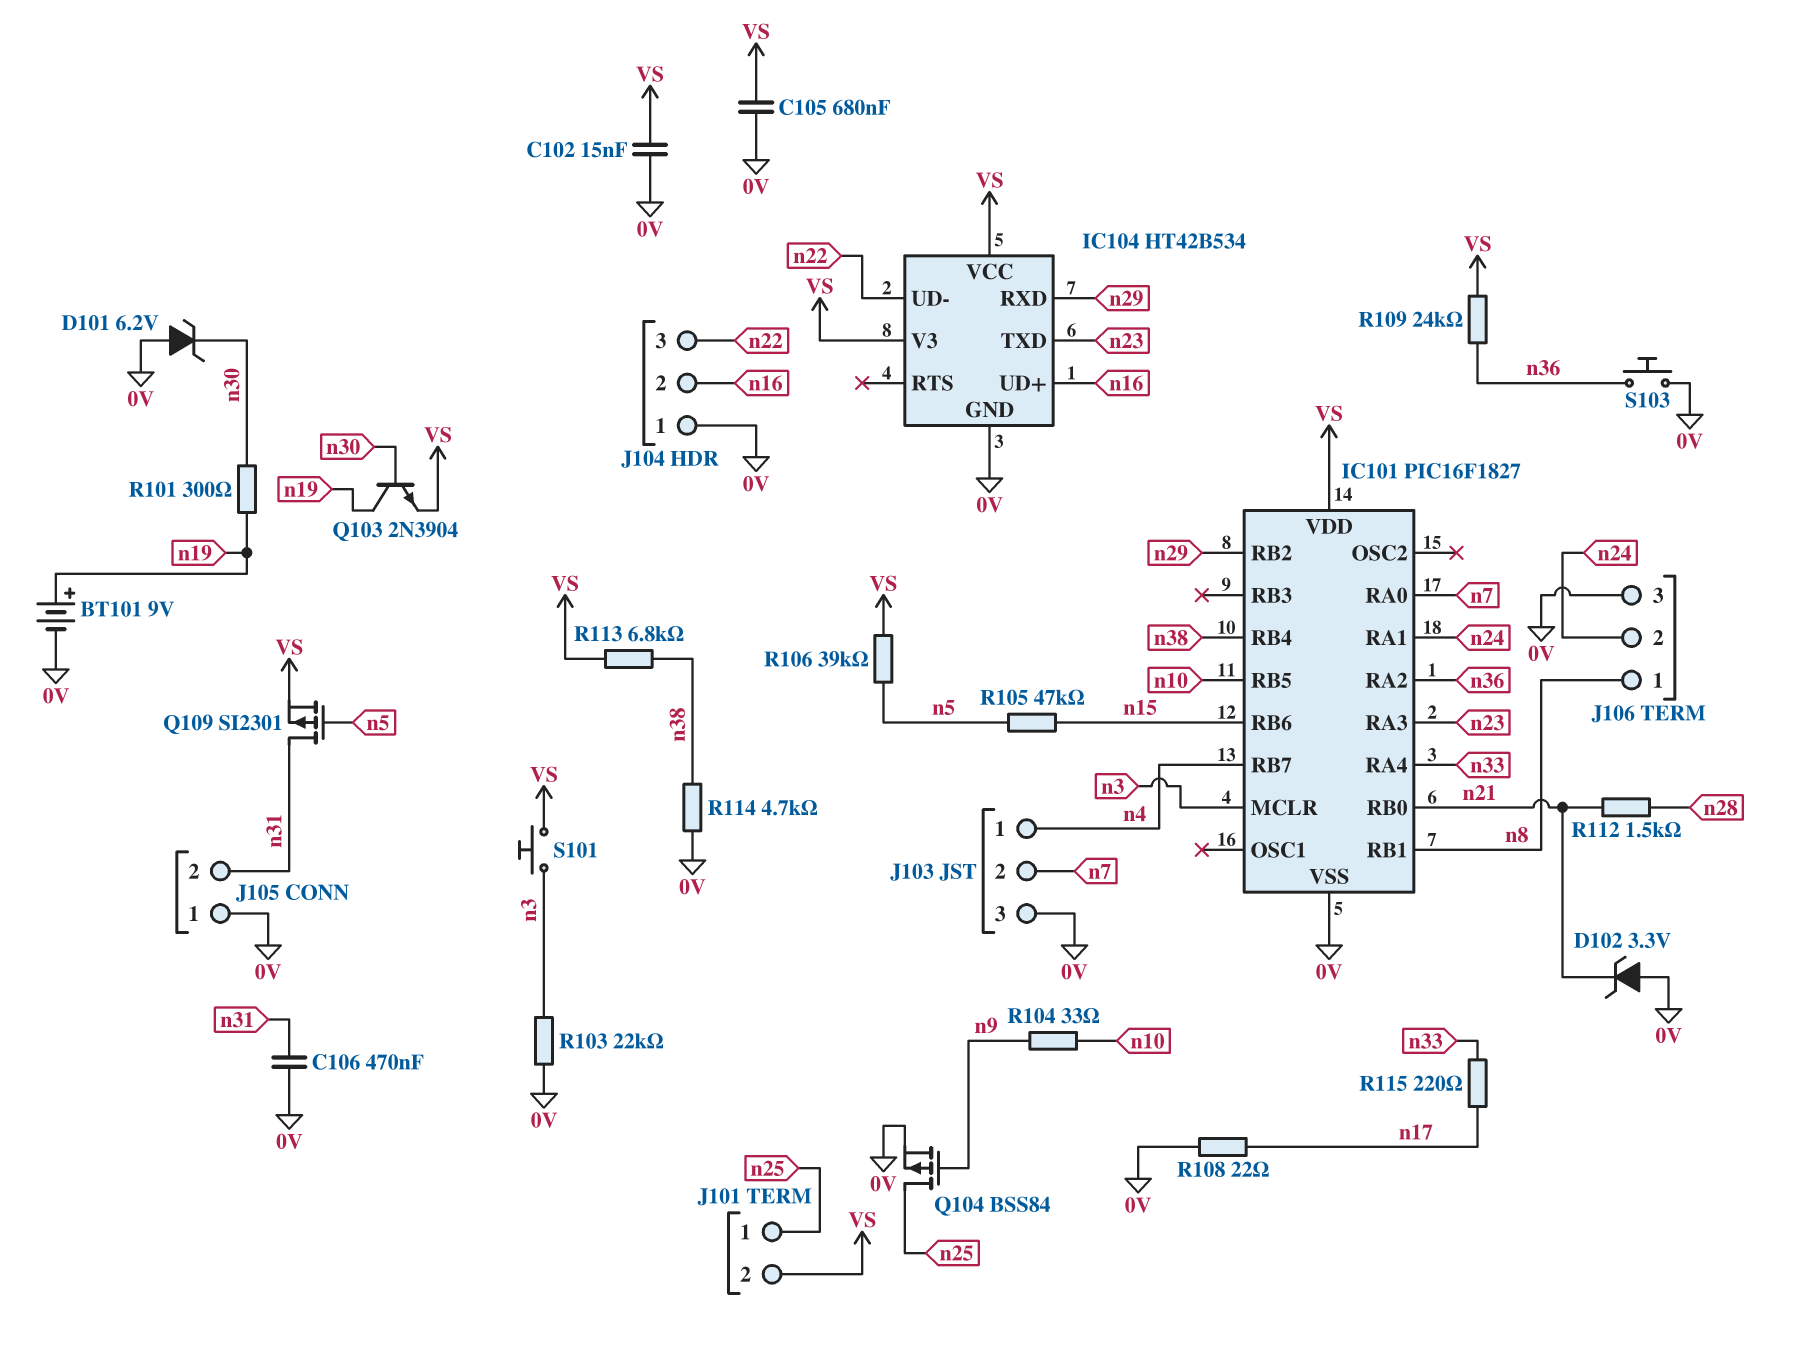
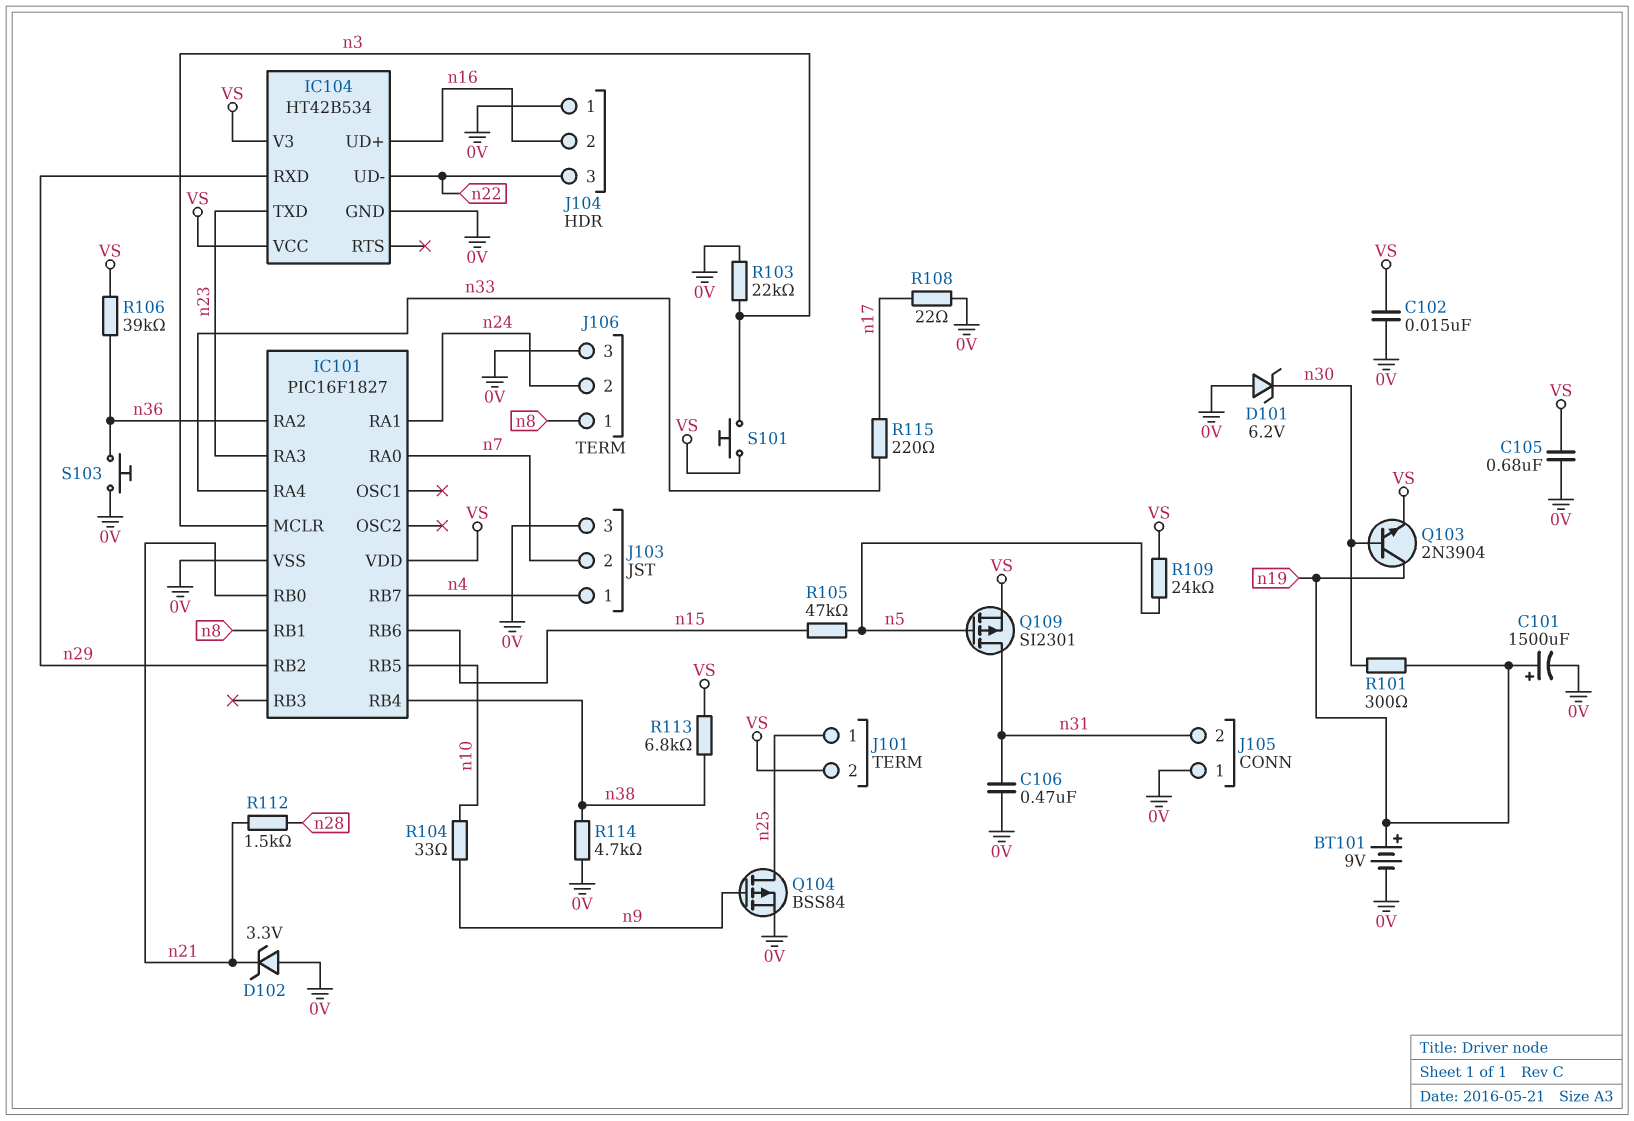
C101: none -> 1500uF (plus n19, minus 0V)
R106: 39k (VS, n5) -> 39k (VS, n36)
R109: 24k (VS, n36) -> 24k (VS, n5)

